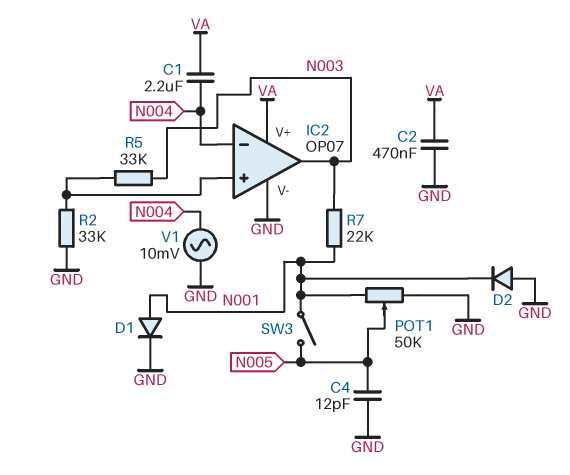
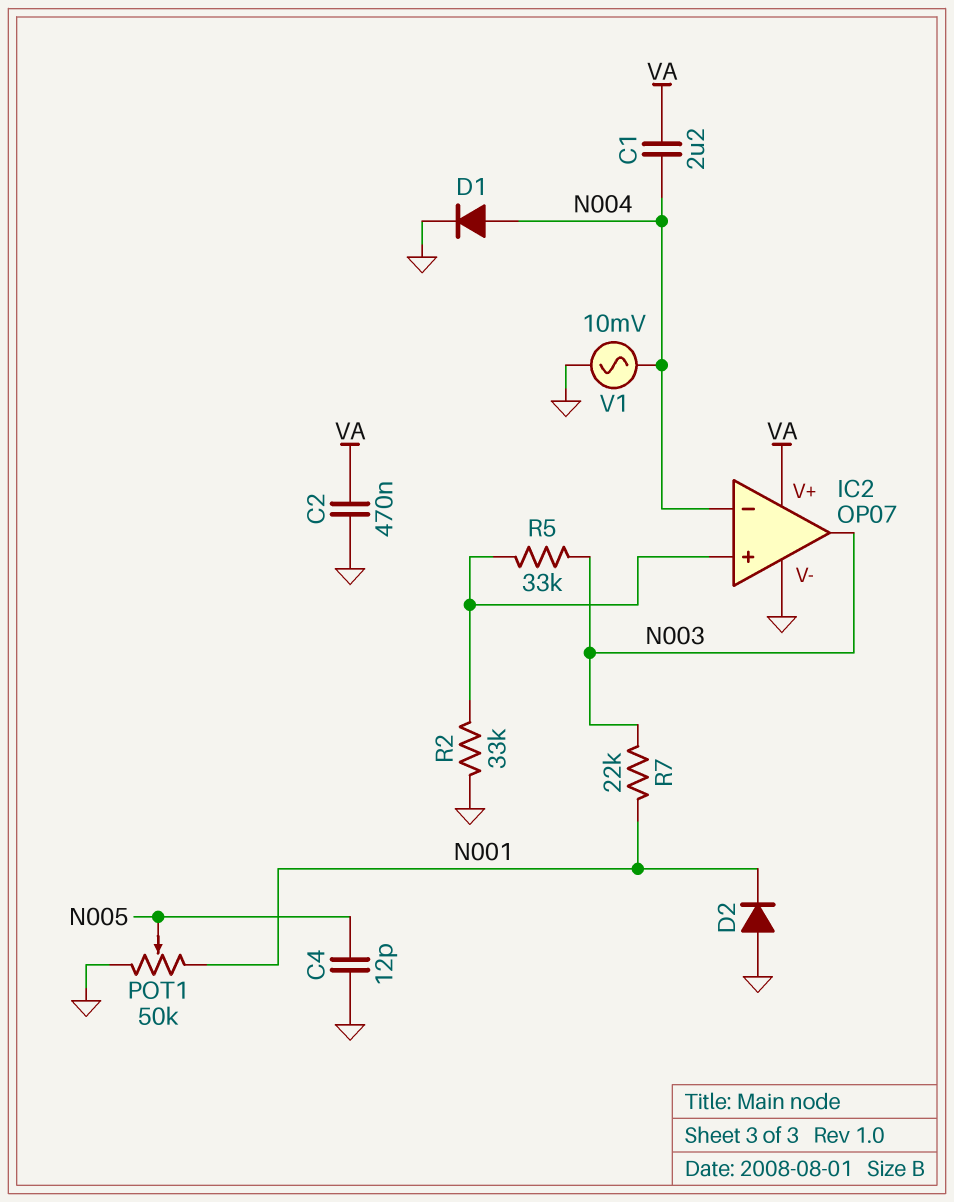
D1: diode (A N001, K GND) -> diode (A N004, K GND)
SW3: switch (N001, N005) -> none

